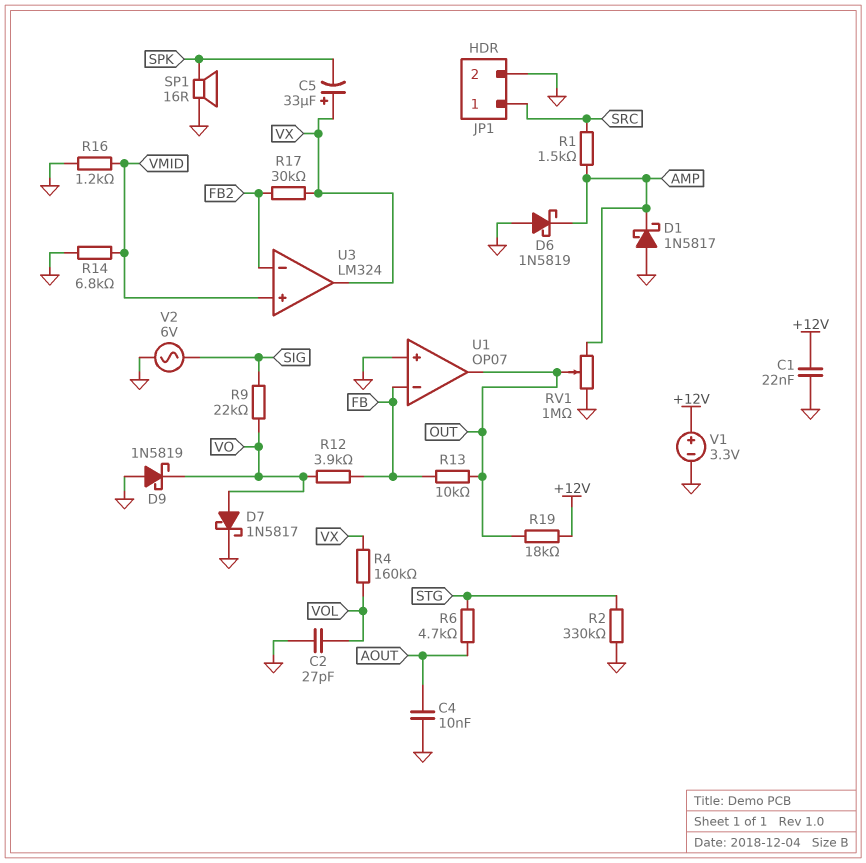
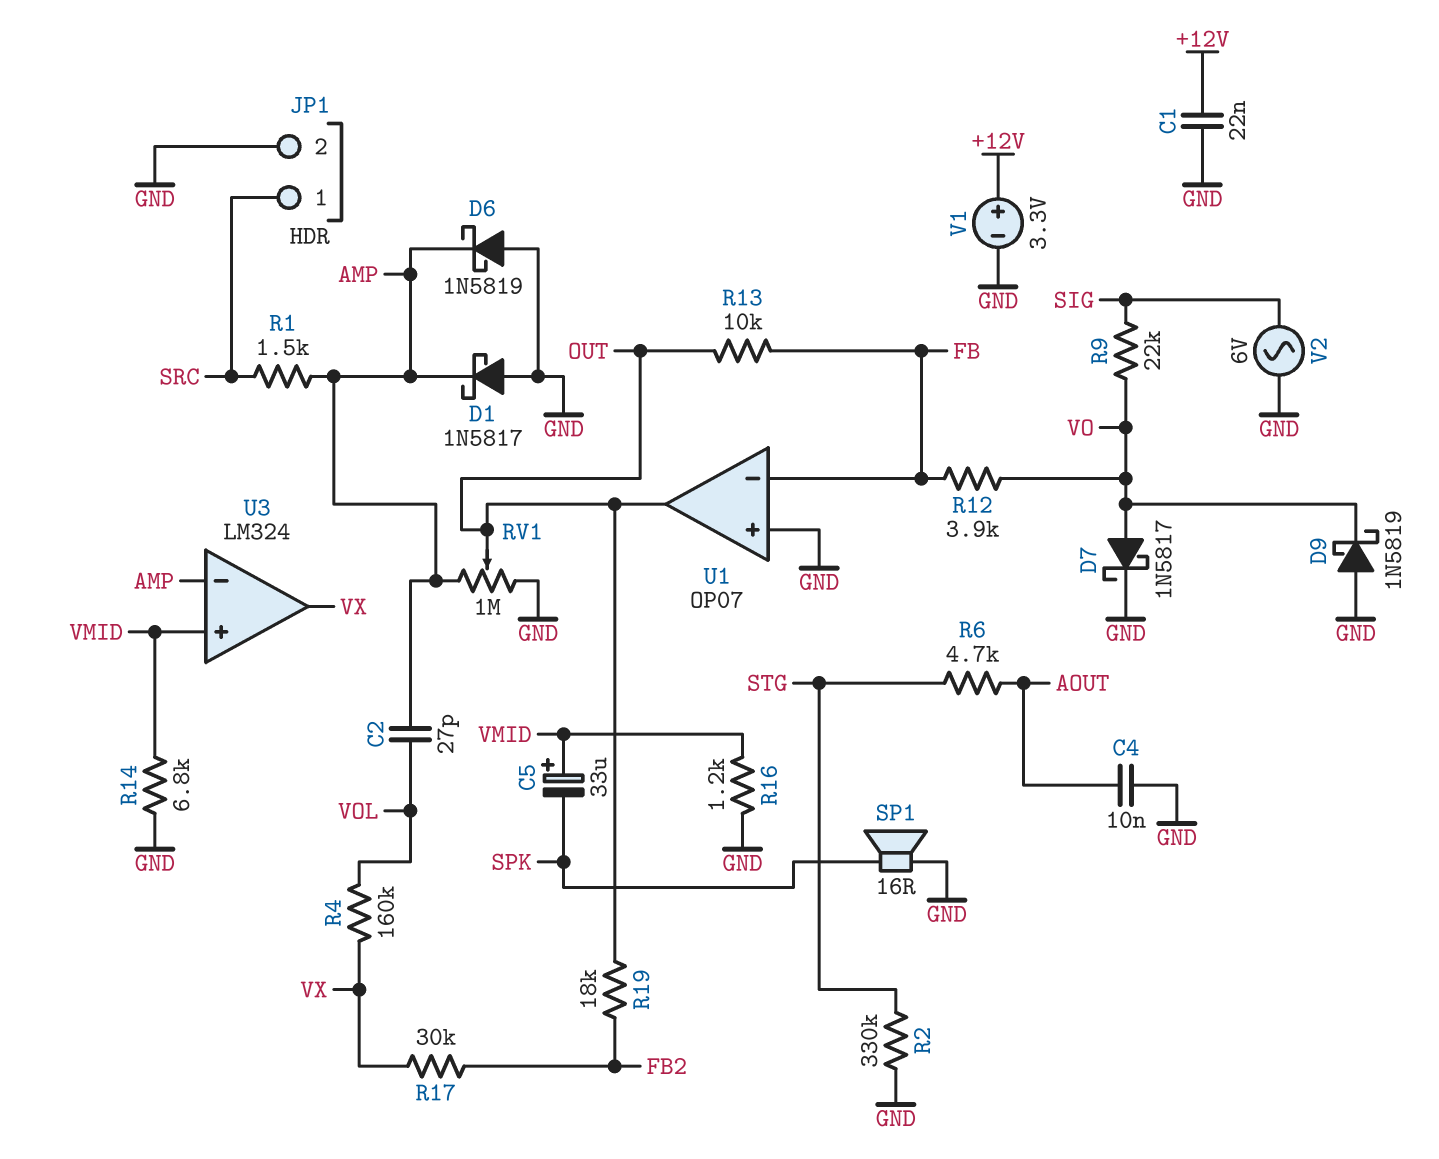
C2: 27pF (GND, VOL) -> 27pF (AMP, VOL)
C5: 33uF (plus VX, minus SPK) -> 33uF (plus VMID, minus SPK)
R19: 18k (+12V, OUT) -> 18k (FB2, OUT)
U3 pin in-: FB2 -> AMP

